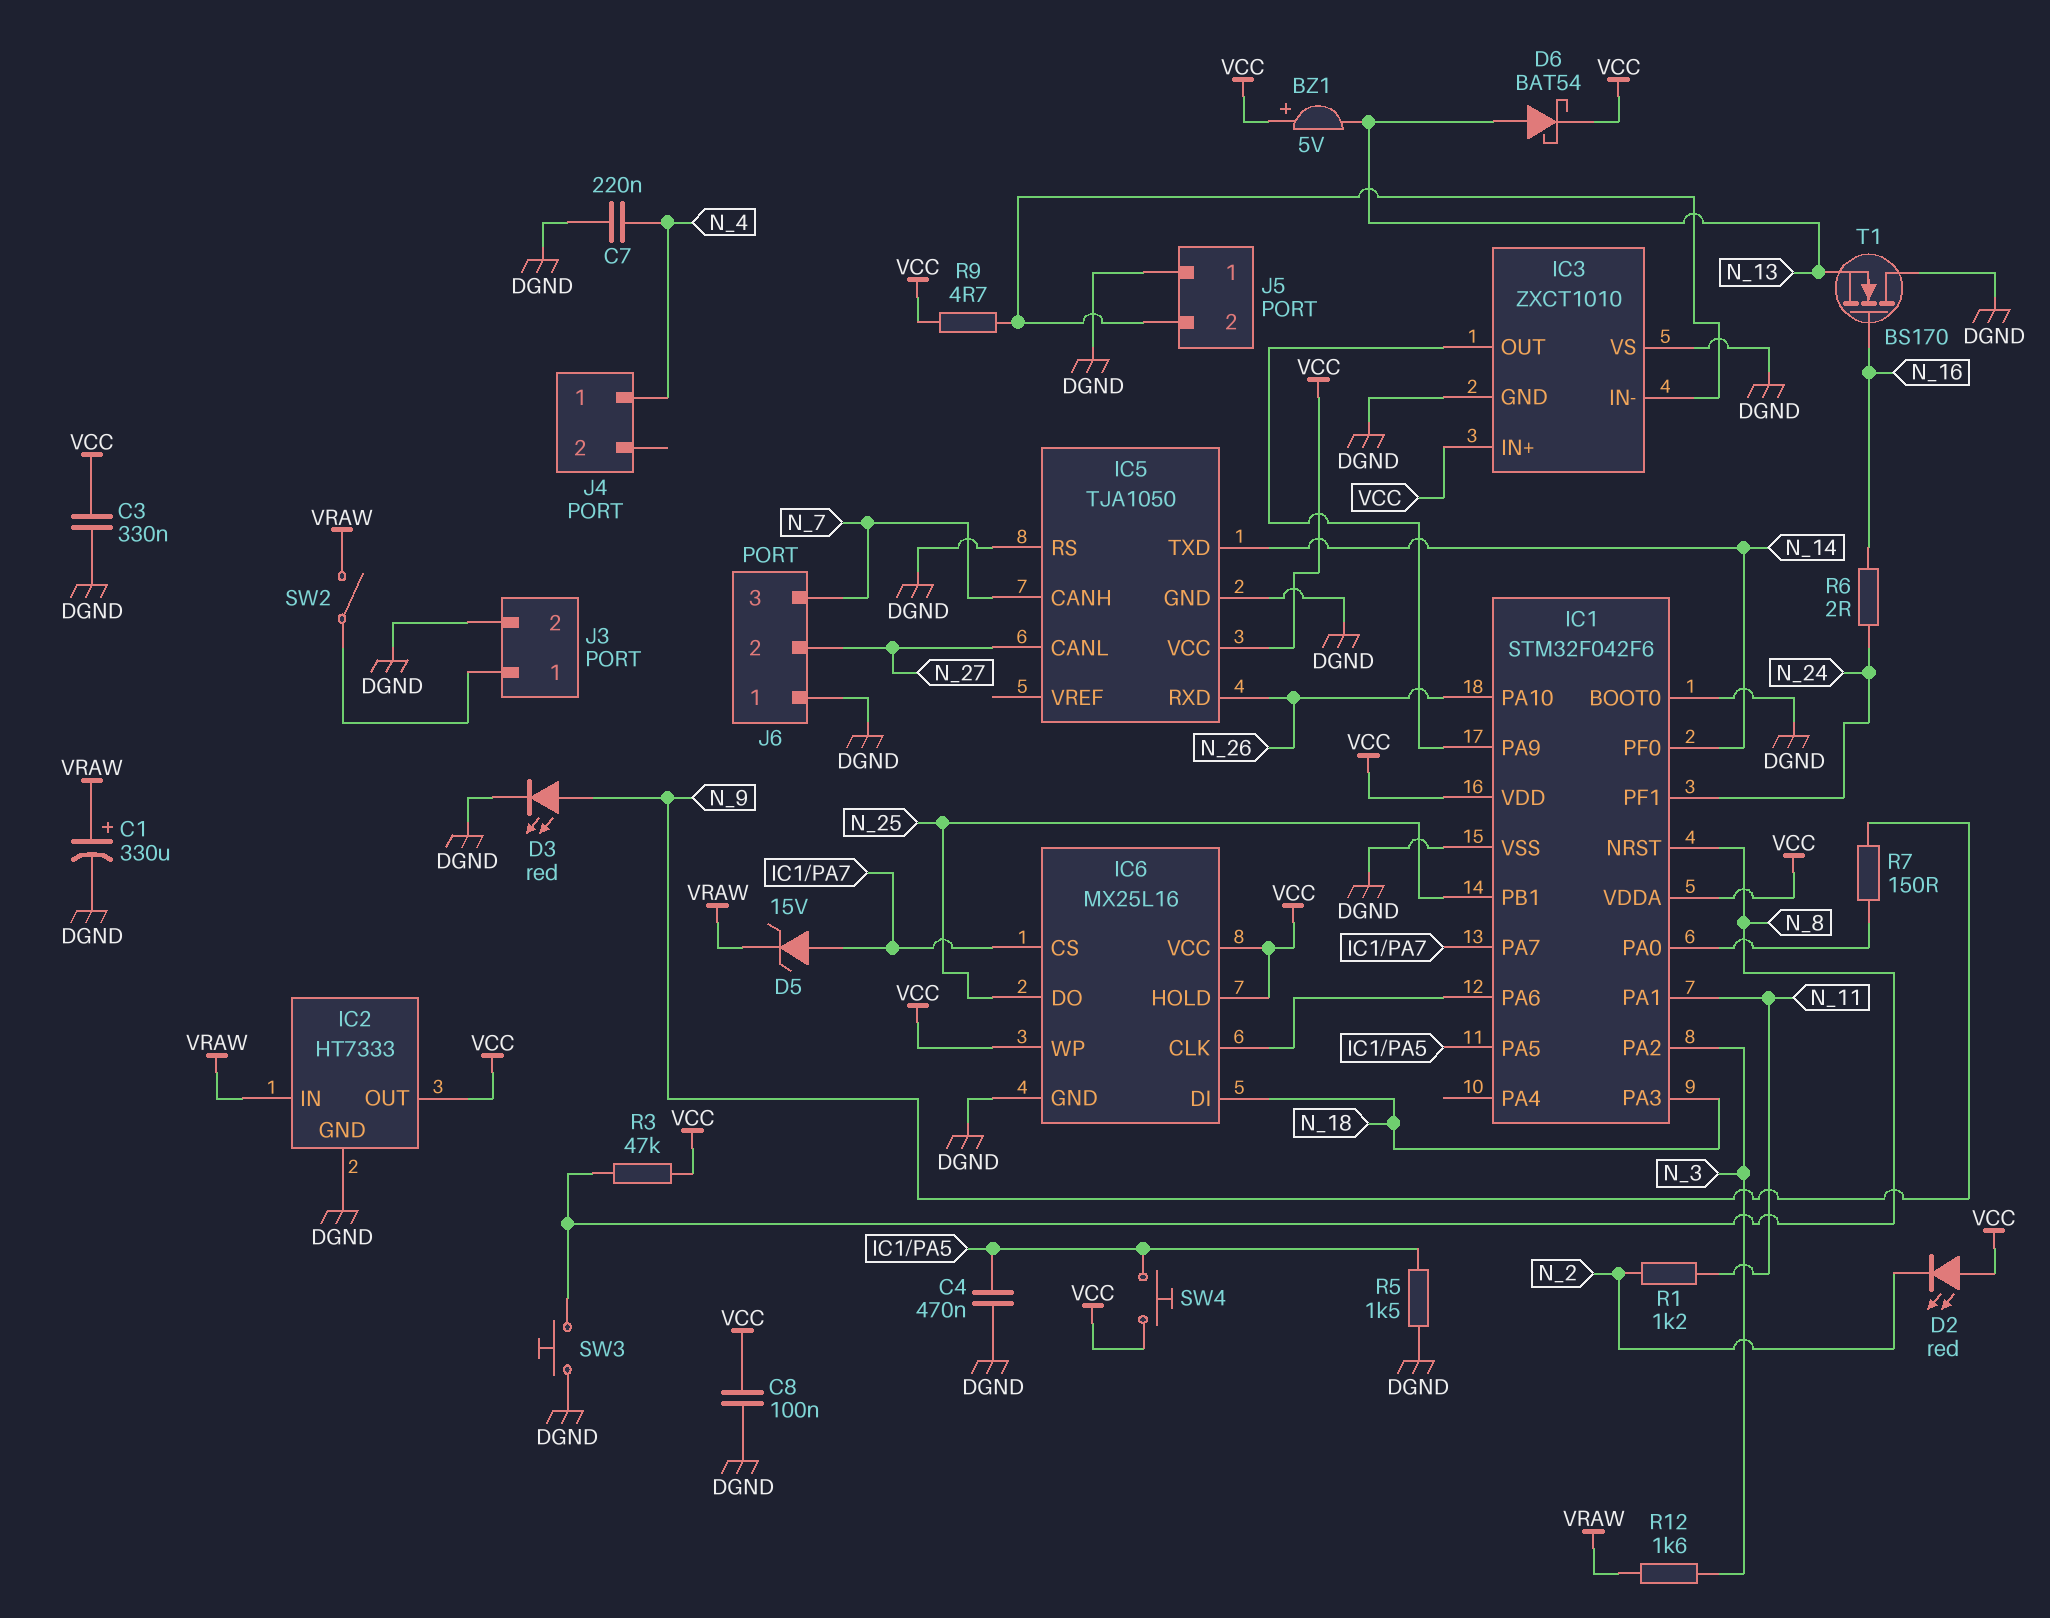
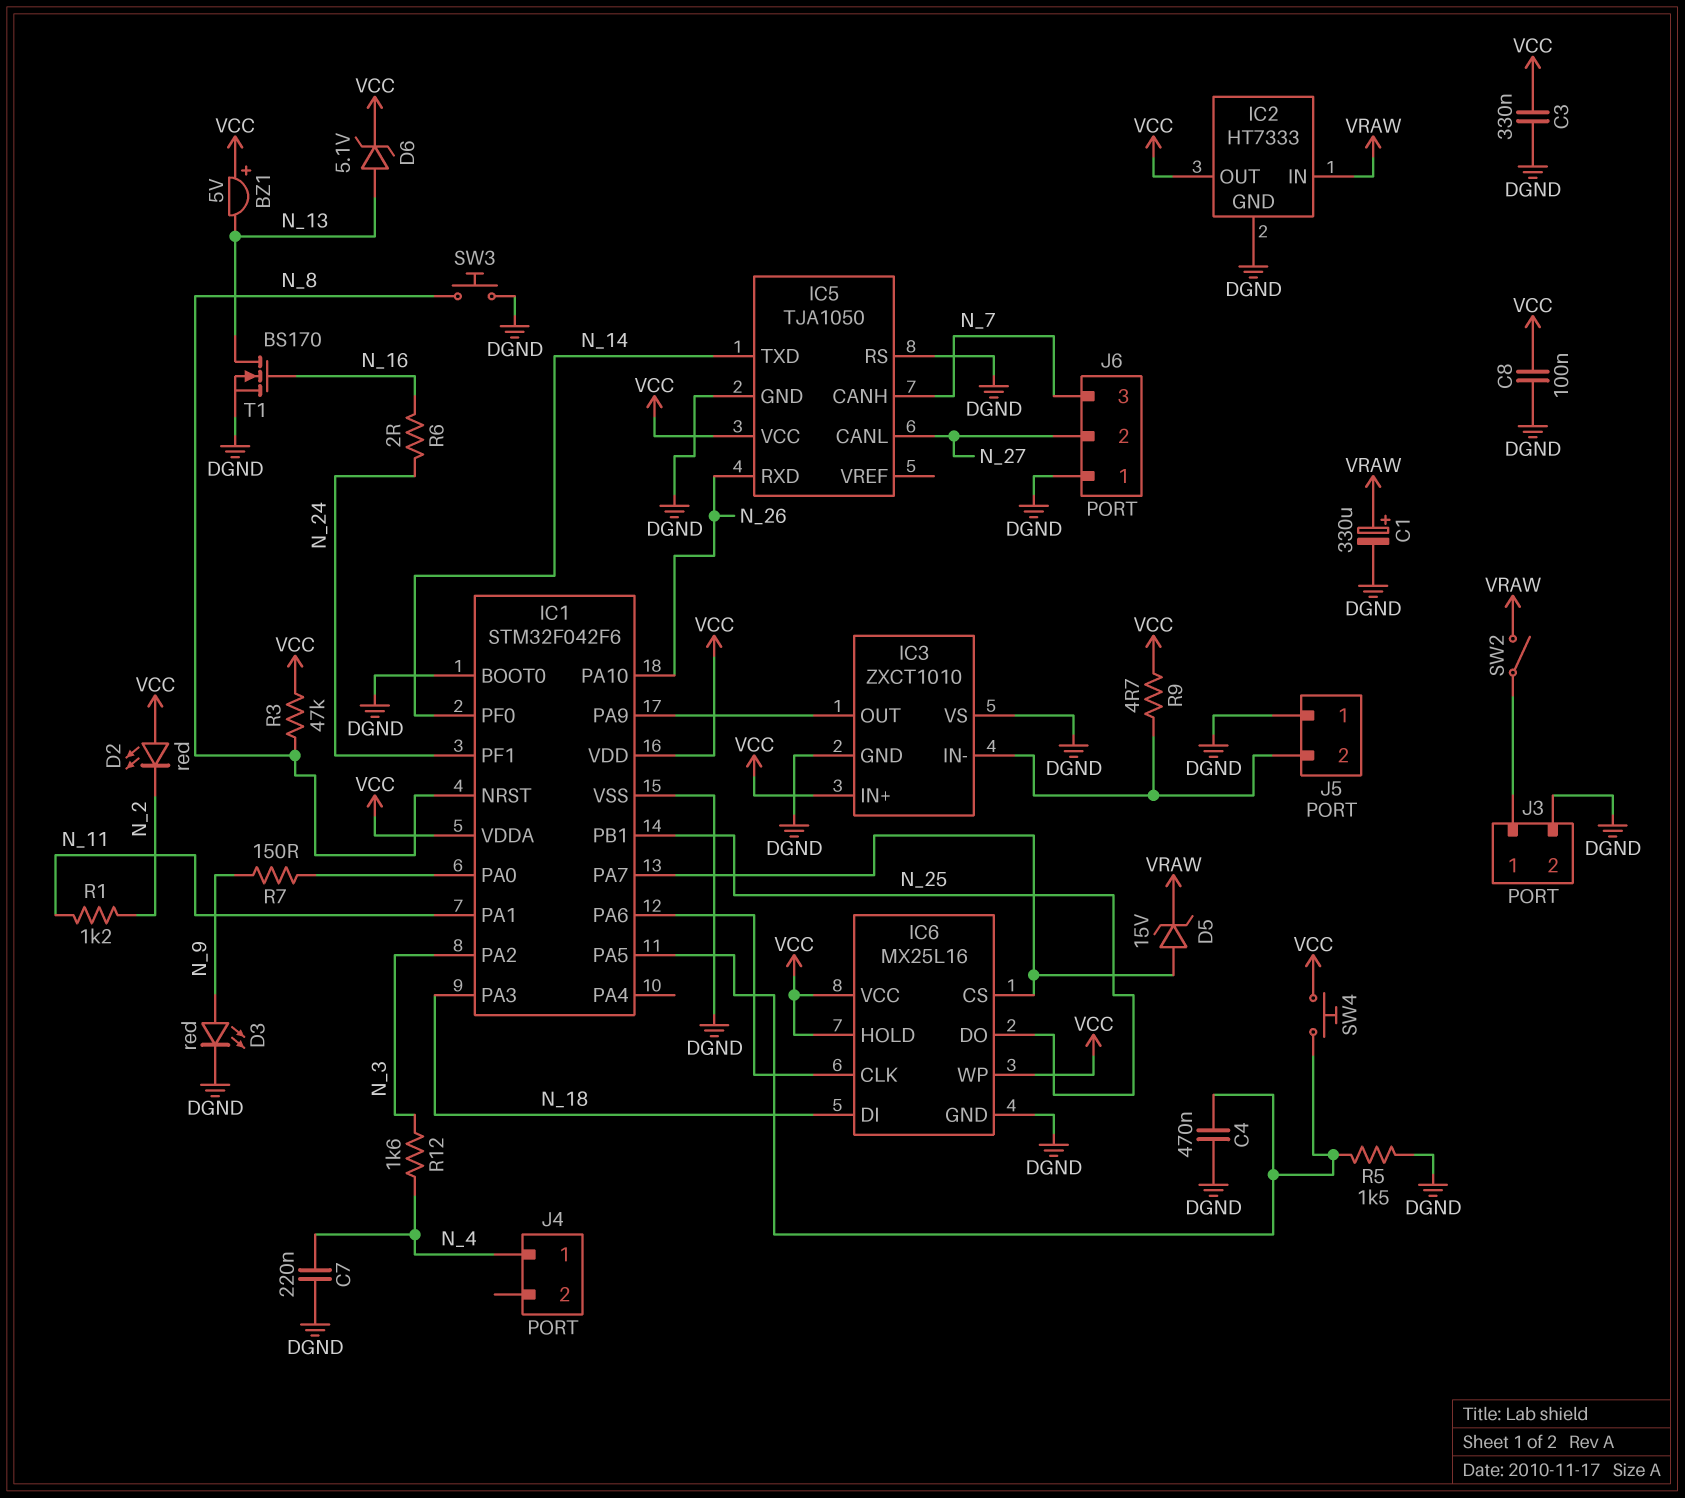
D6: schottky BAT54 (A N_13, K VCC) -> zener 5.1V (A N_13, K VCC)
R12: 1.6k (N_3, VRAW) -> 1.6k (N_3, N_4)
T1: NMOS BS170 (G N_16, D DGND, S N_13) -> NMOS BS170 (G N_16, D N_13, S DGND)

